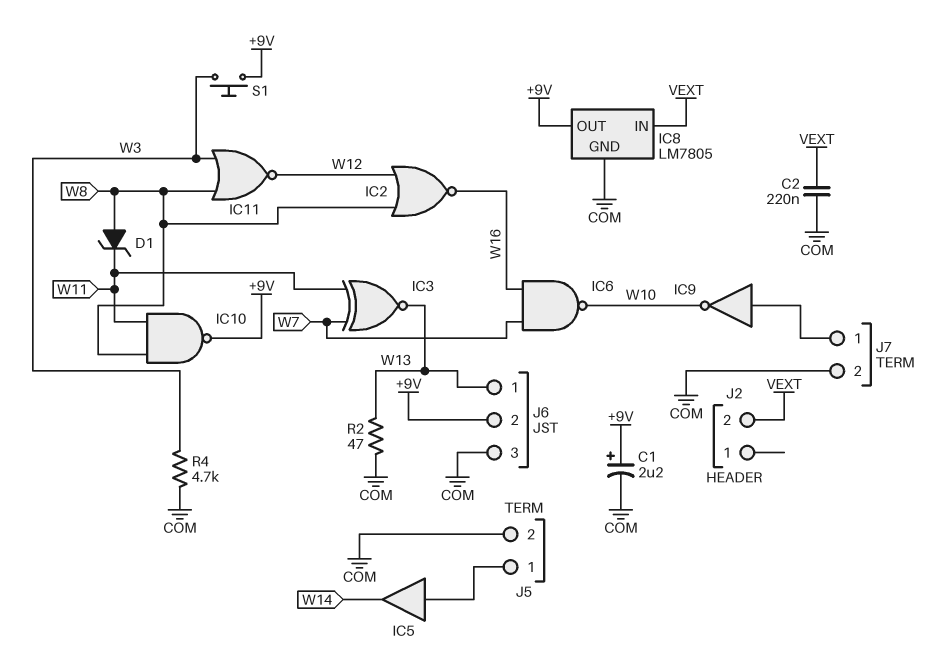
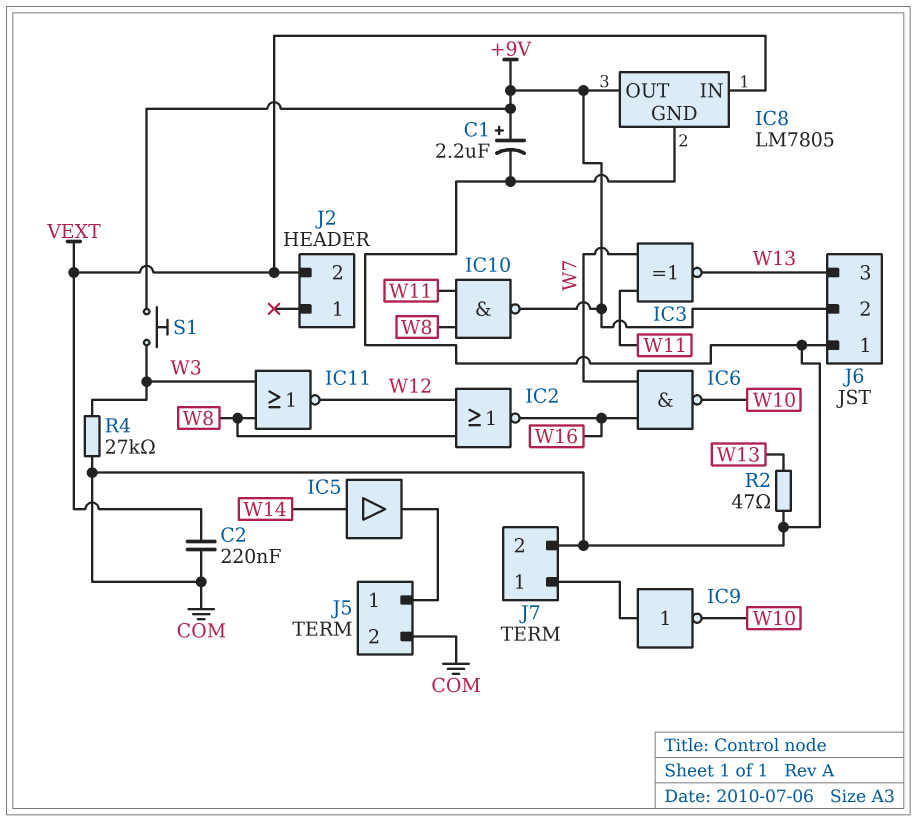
D1: zener (A W8, K W11) -> none
IC5: buffer (in J5/1, out W14) -> buffer (in W14, out J5/1)
J6 pin 1: W13 -> COM
J6 pin 3: COM -> W13
R4: 4.7k (COM, W3) -> 27k (COM, W3)

